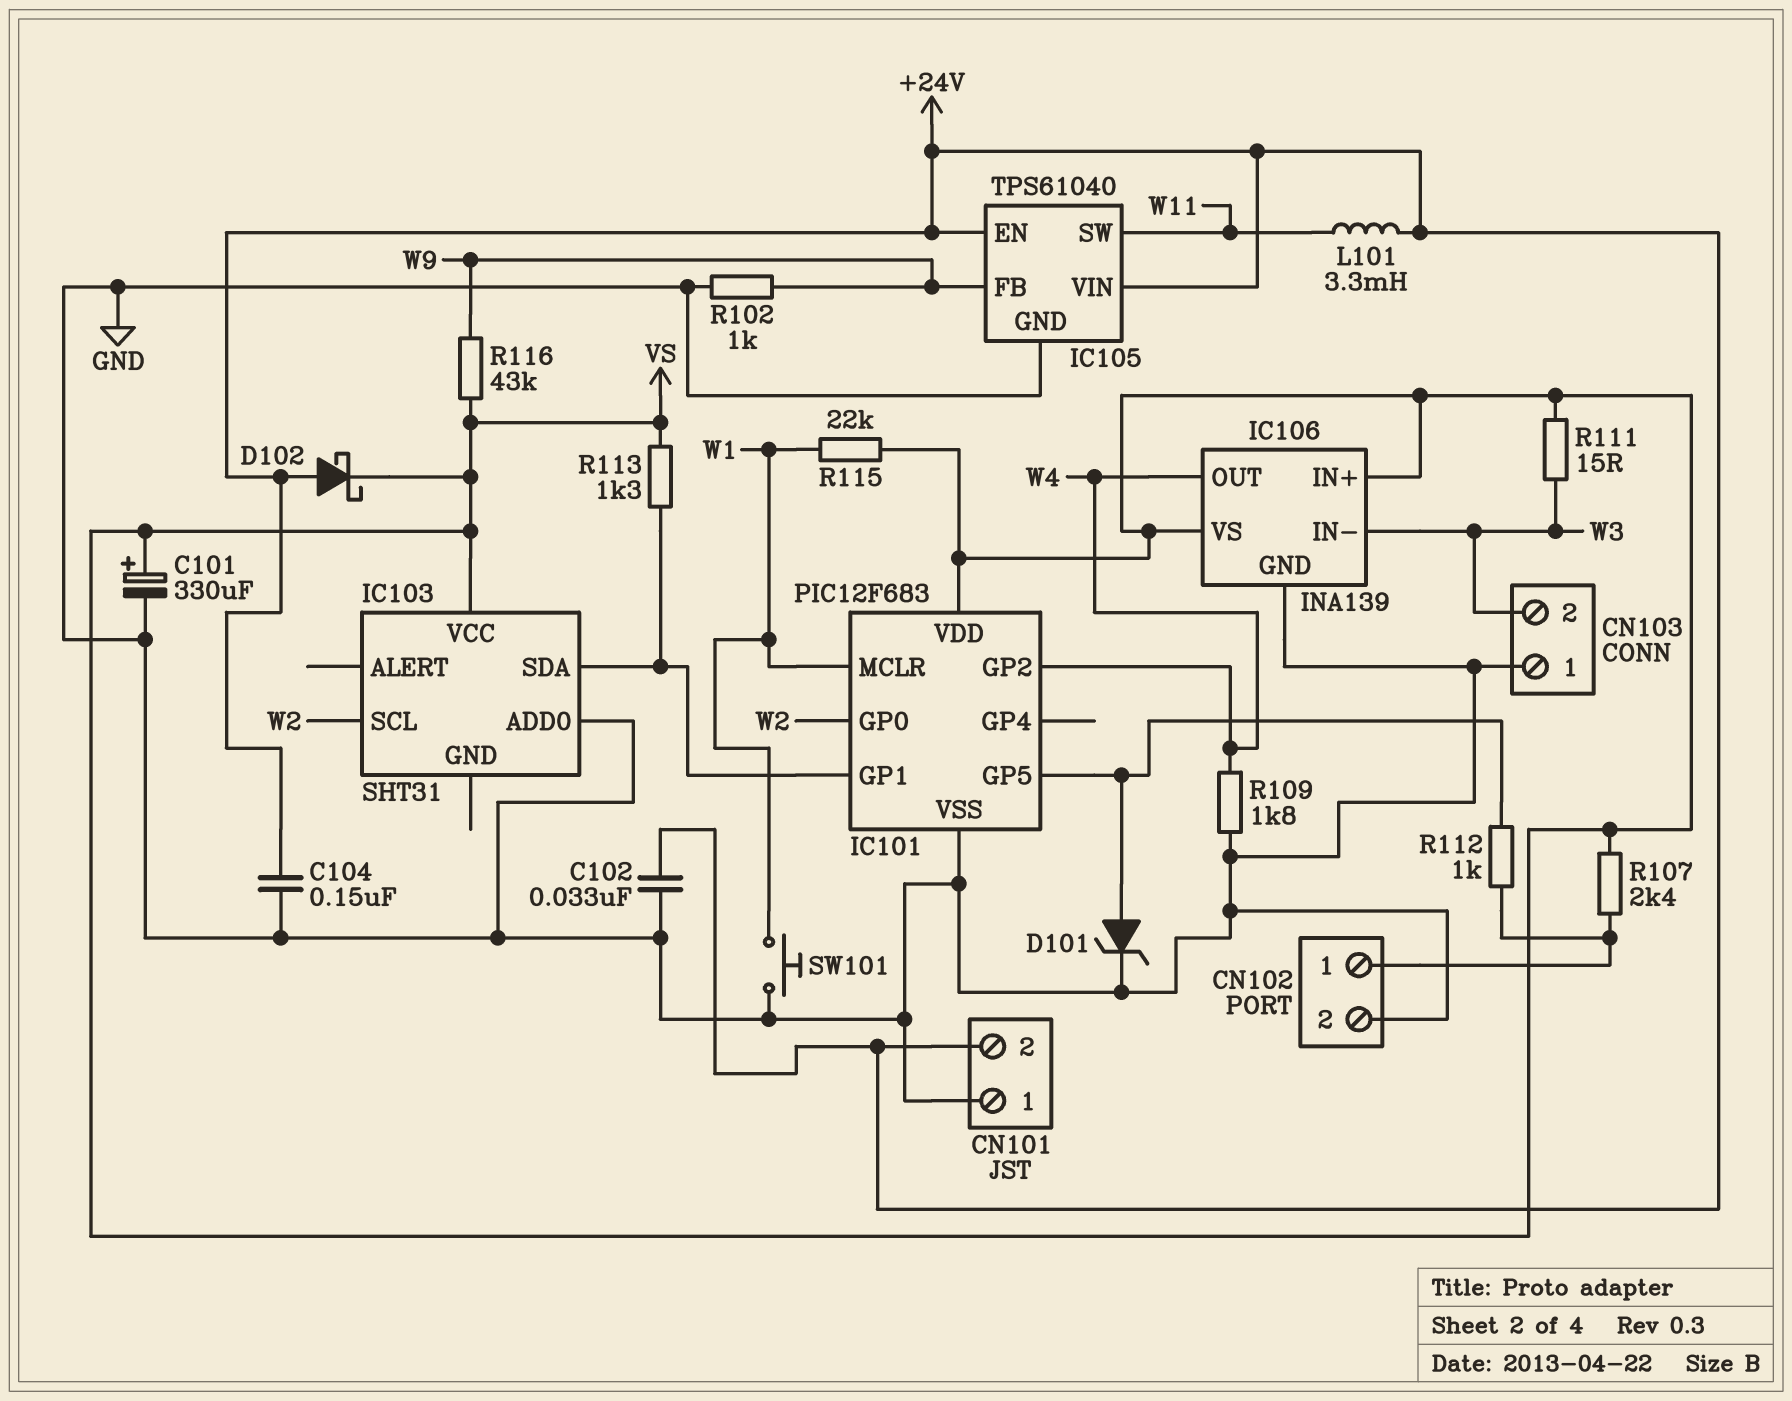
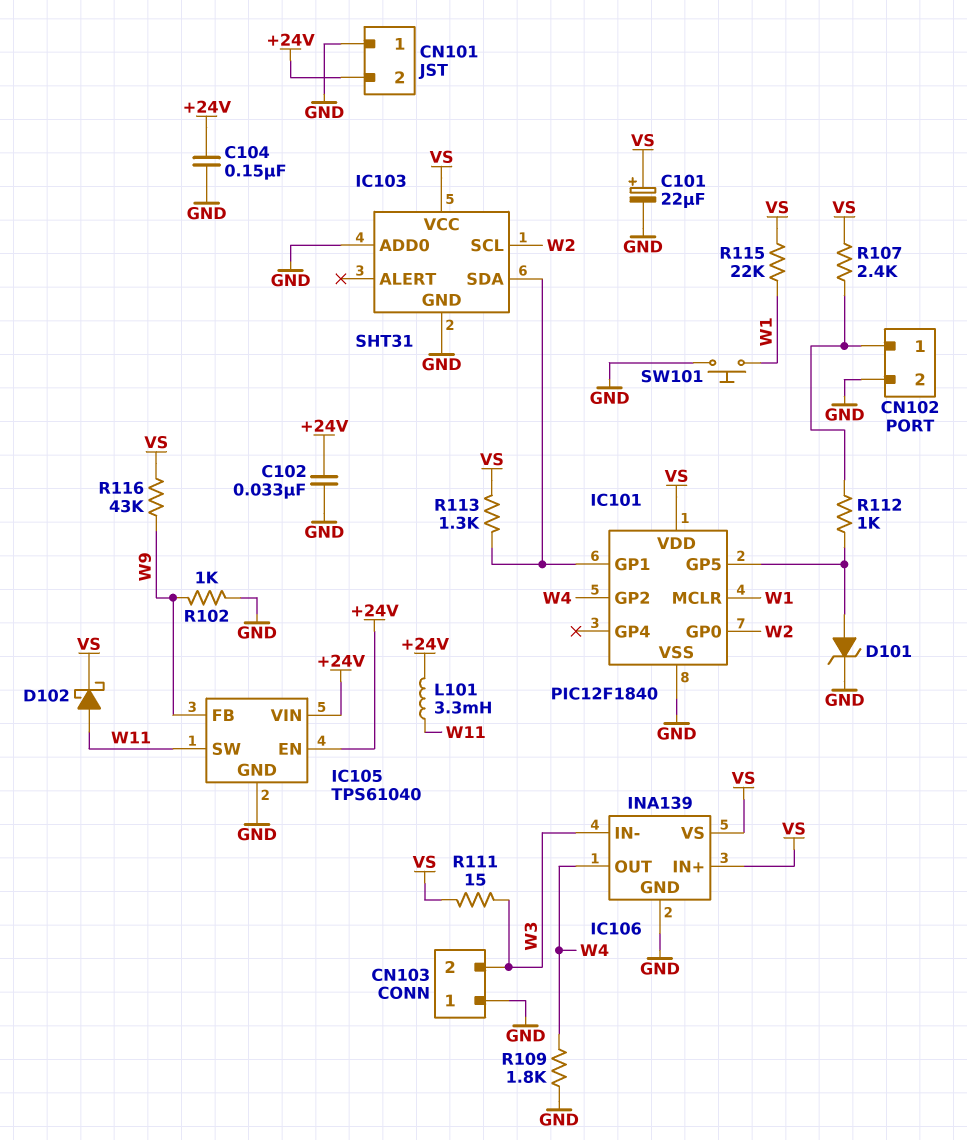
C101: 330uF (plus VS, minus GND) -> 22uF (plus VS, minus GND)
D102: schottky (A +24V, K VS) -> schottky (A W11, K VS)
IC101: PIC12F683 -> PIC12F1840
IC103 pin GND: none -> GND

